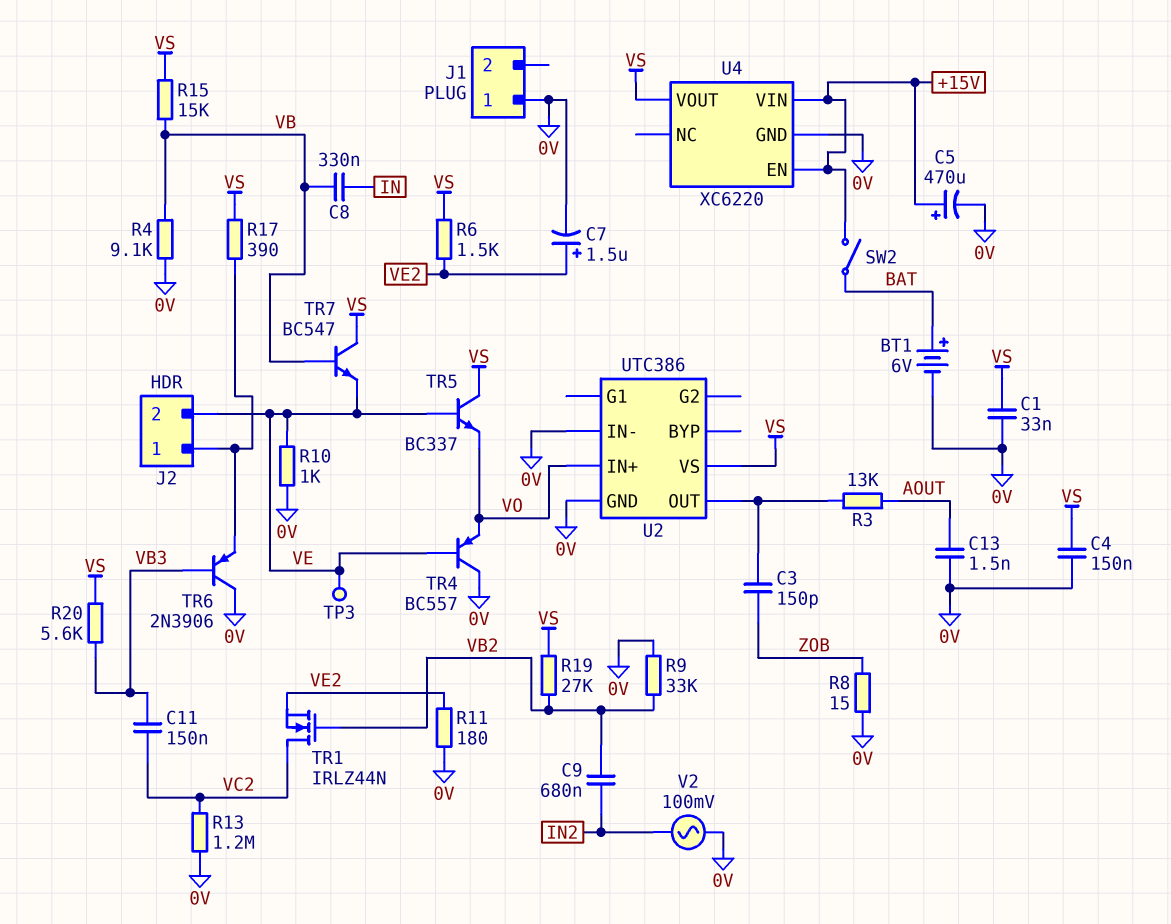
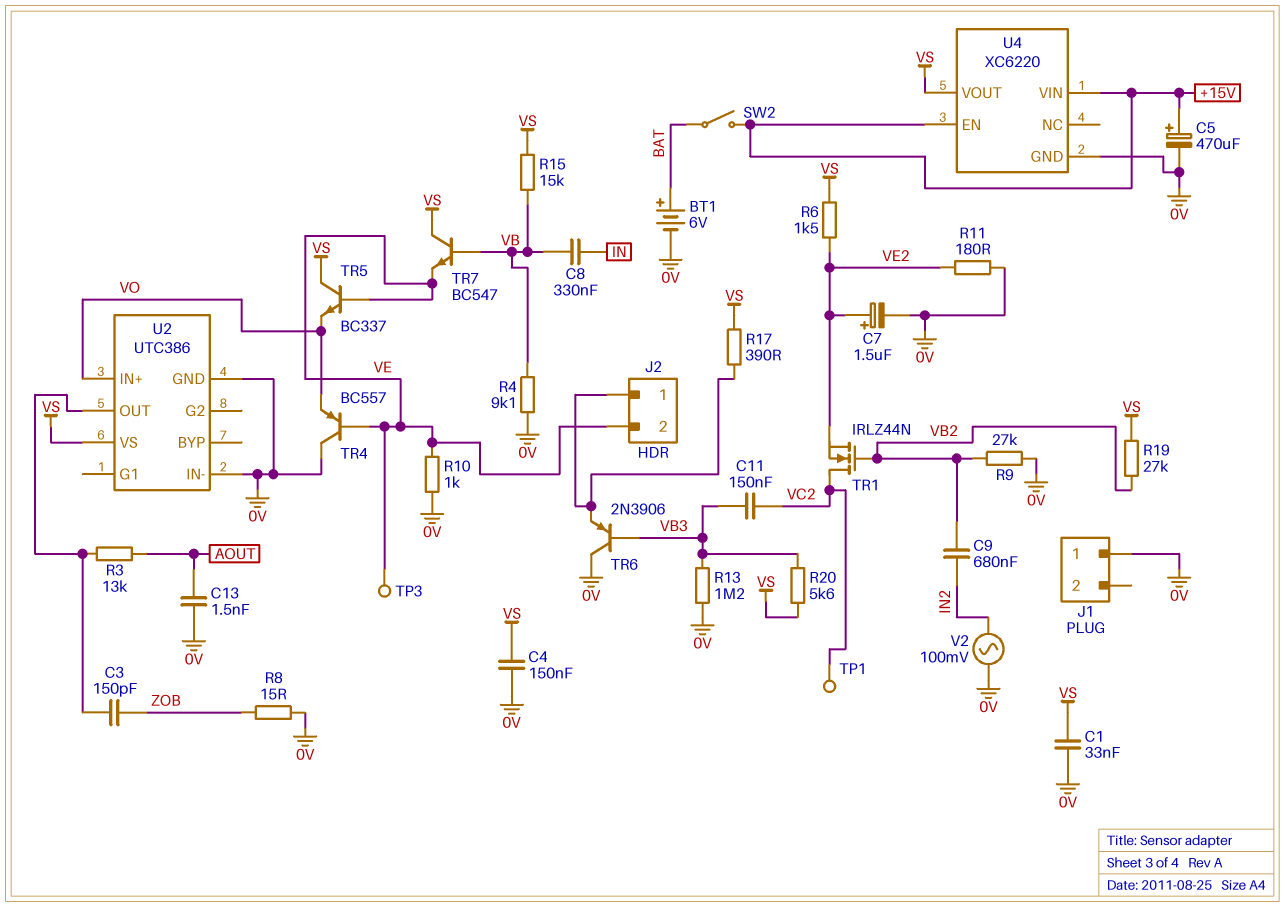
R9: 33k (0V, VB2) -> 27k (0V, VB2)
R13: 1.2M (0V, VC2) -> 1.2M (0V, VB3)
TP1: none -> test point (VC2)

